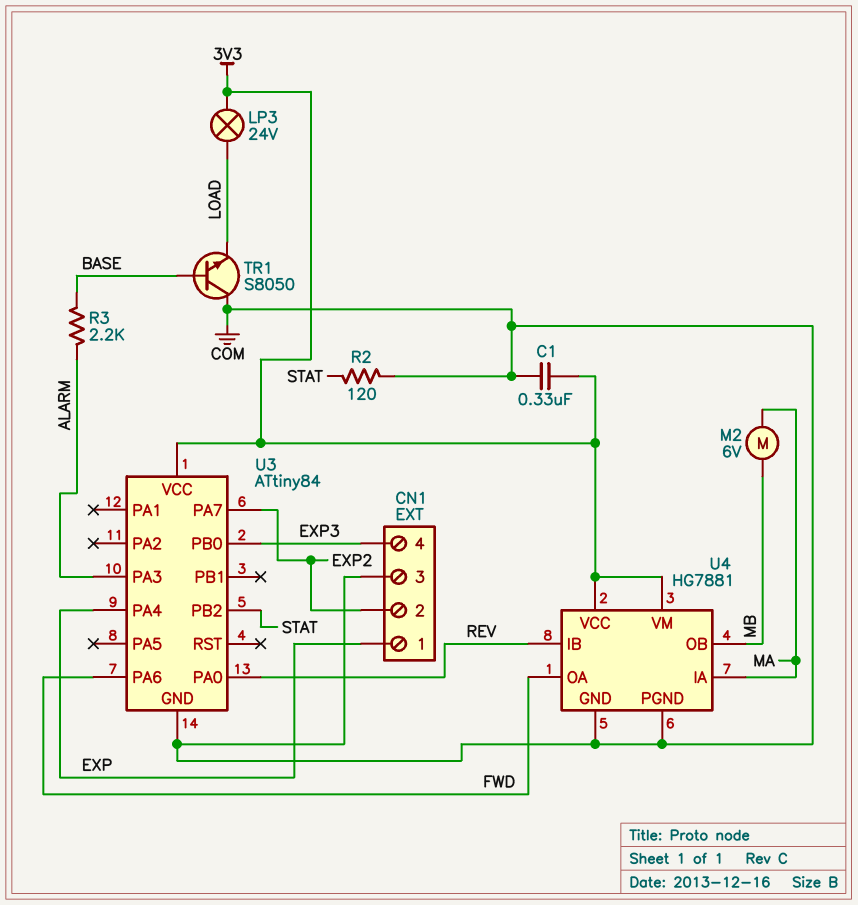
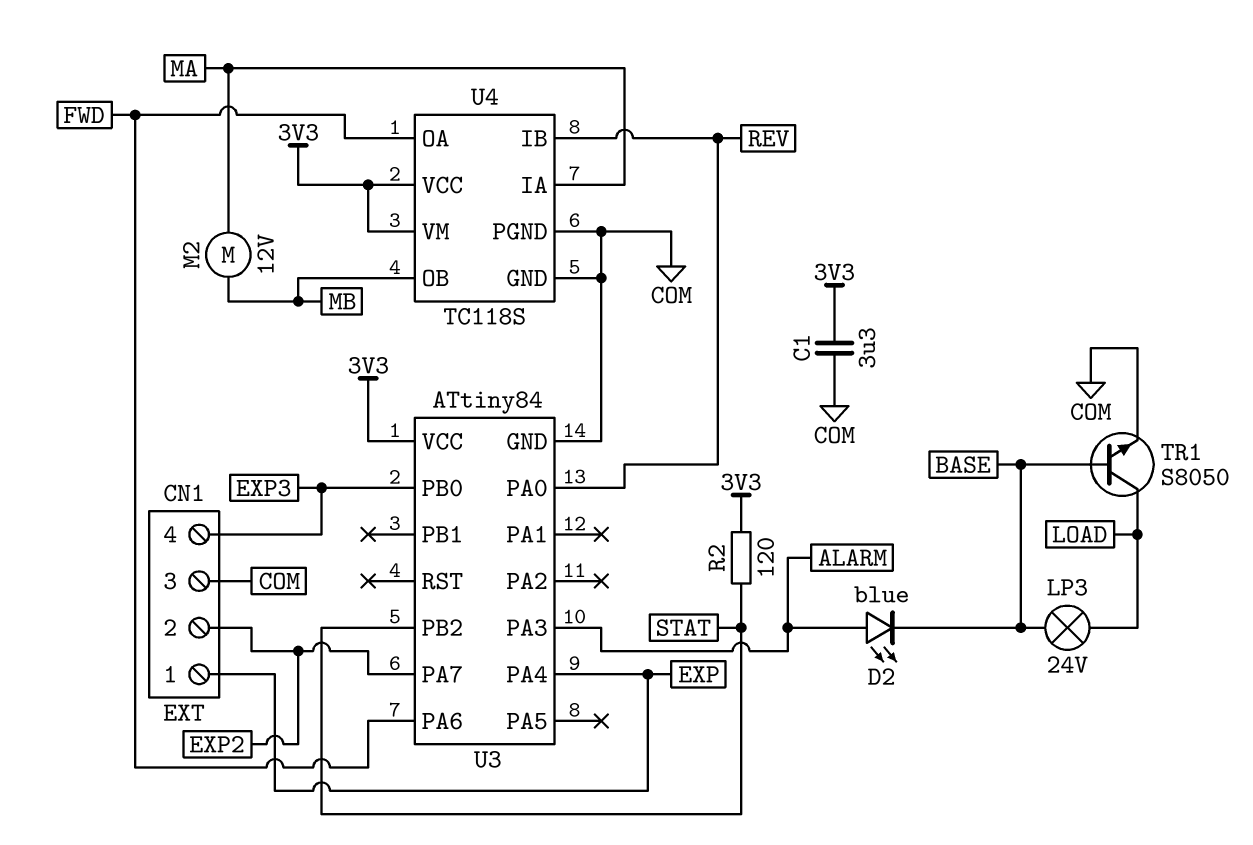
C1: 330nF (3V3, COM) -> 3.3uF (3V3, COM)
D2: none -> LED blue (A ALARM, K BASE)
LP3: lamp 24V (3V3, LOAD) -> lamp 24V (BASE, LOAD)
M2: motor 6V (MA, MB) -> motor 12V (MA, MB)
R2: 120 (COM, STAT) -> 120 (3V3, STAT)
R3: 2.2k (ALARM, BASE) -> none
TR1: NPN S8050 (B BASE, C COM, E LOAD) -> NPN S8050 (B BASE, C LOAD, E COM)
U4: HG7881 -> TC118S

